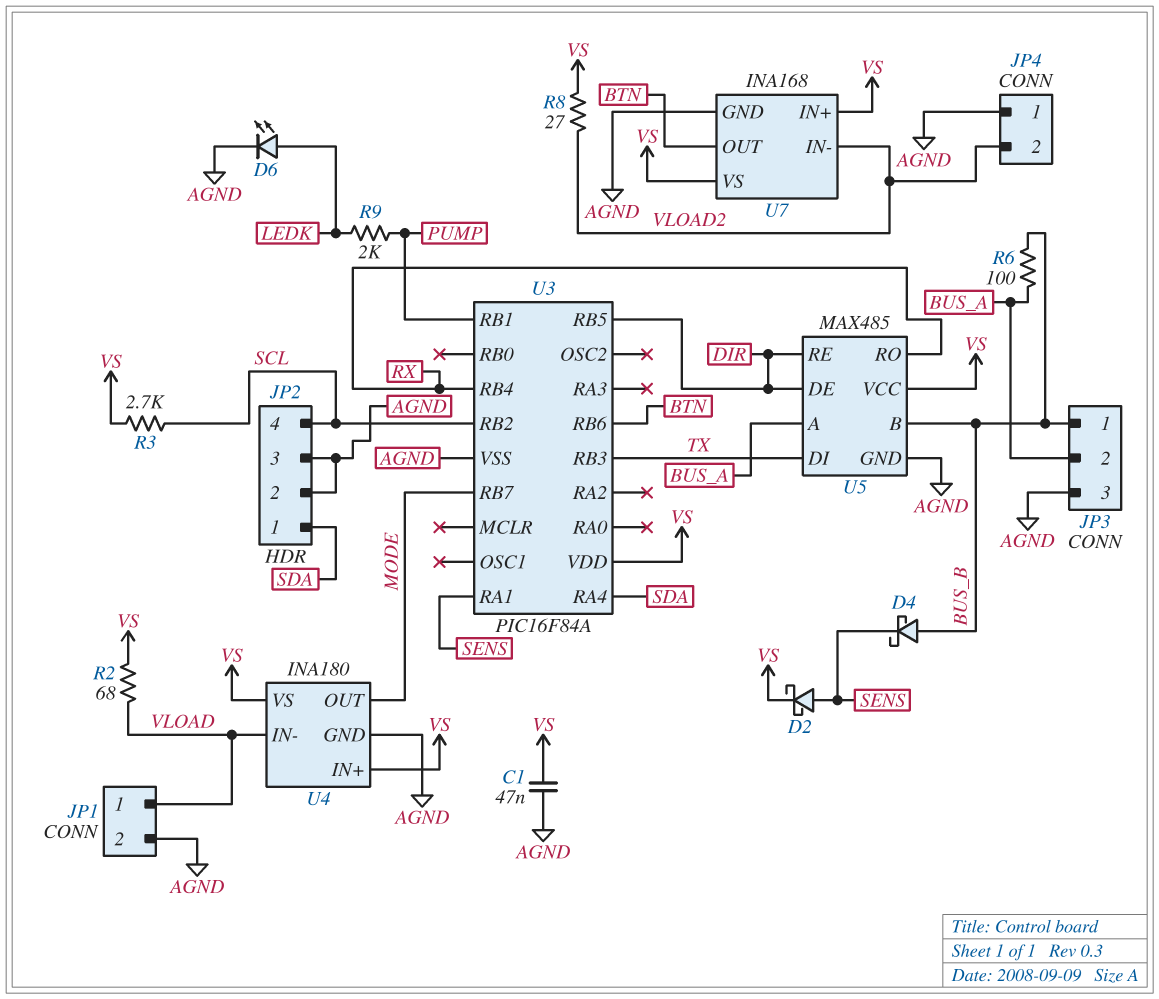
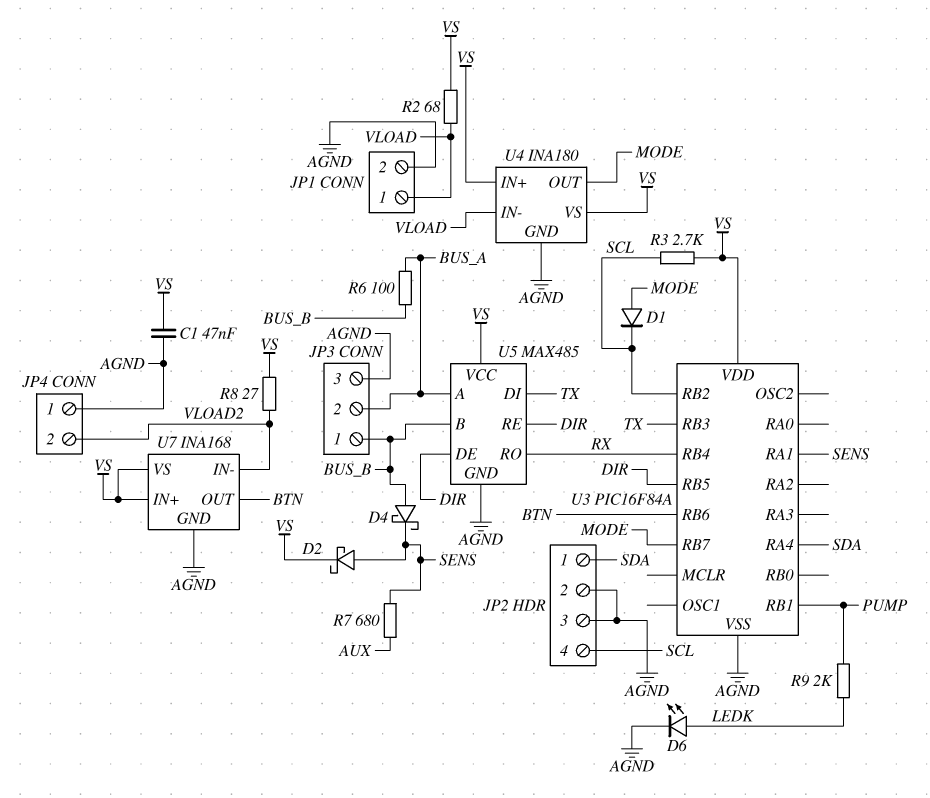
D1: none -> diode (A MODE, K SCL)
R7: none -> 680 (AUX, SENS)

